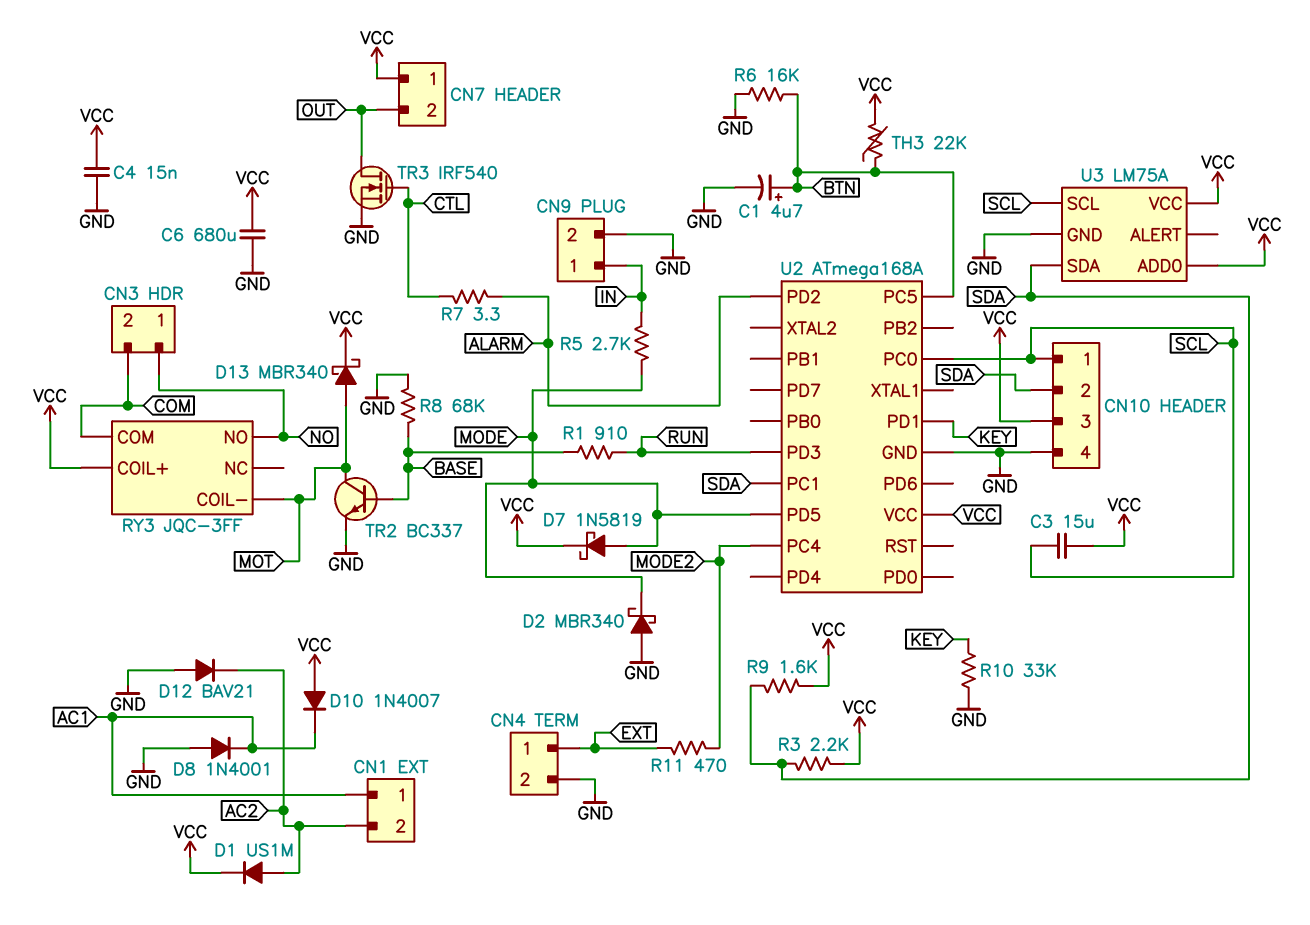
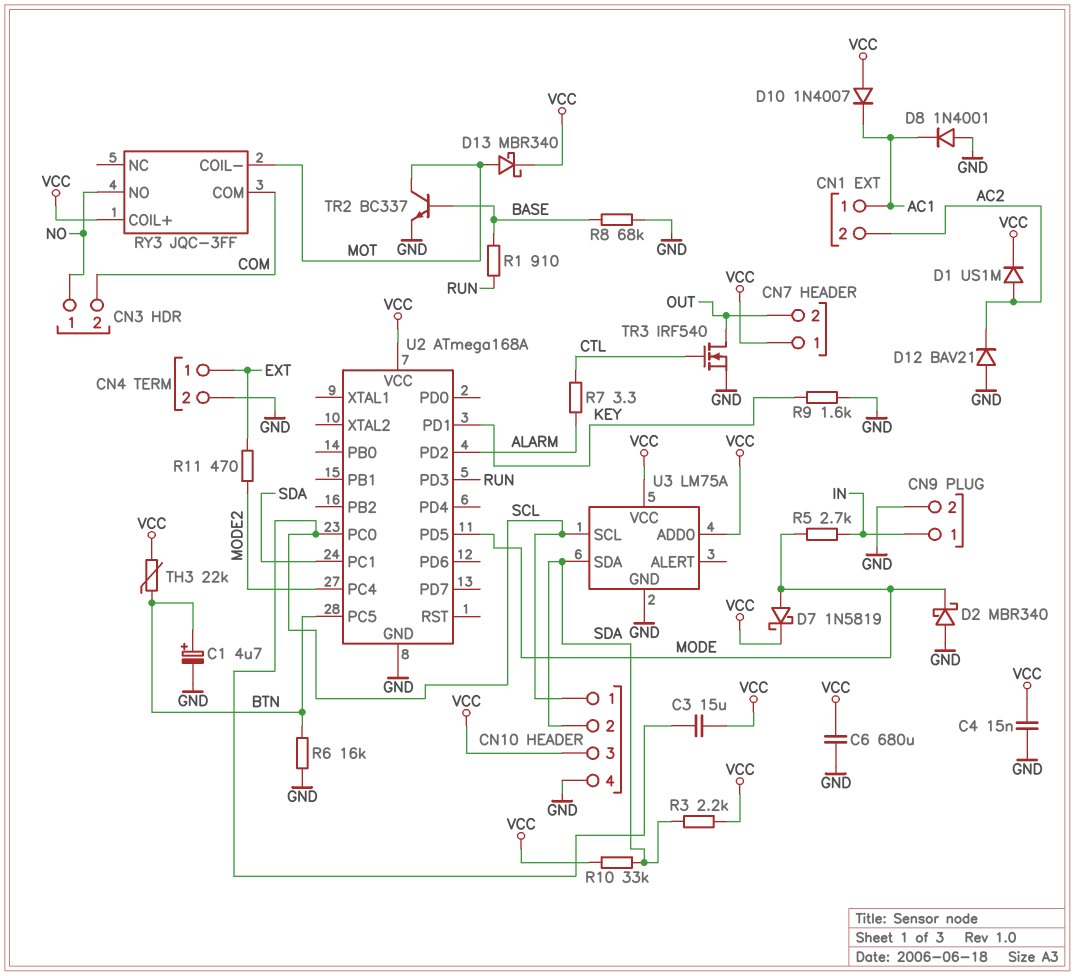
R9: 1.6k (SDA, VCC) -> 1.6k (GND, KEY)
R10: 33k (GND, KEY) -> 33k (SDA, VCC)

